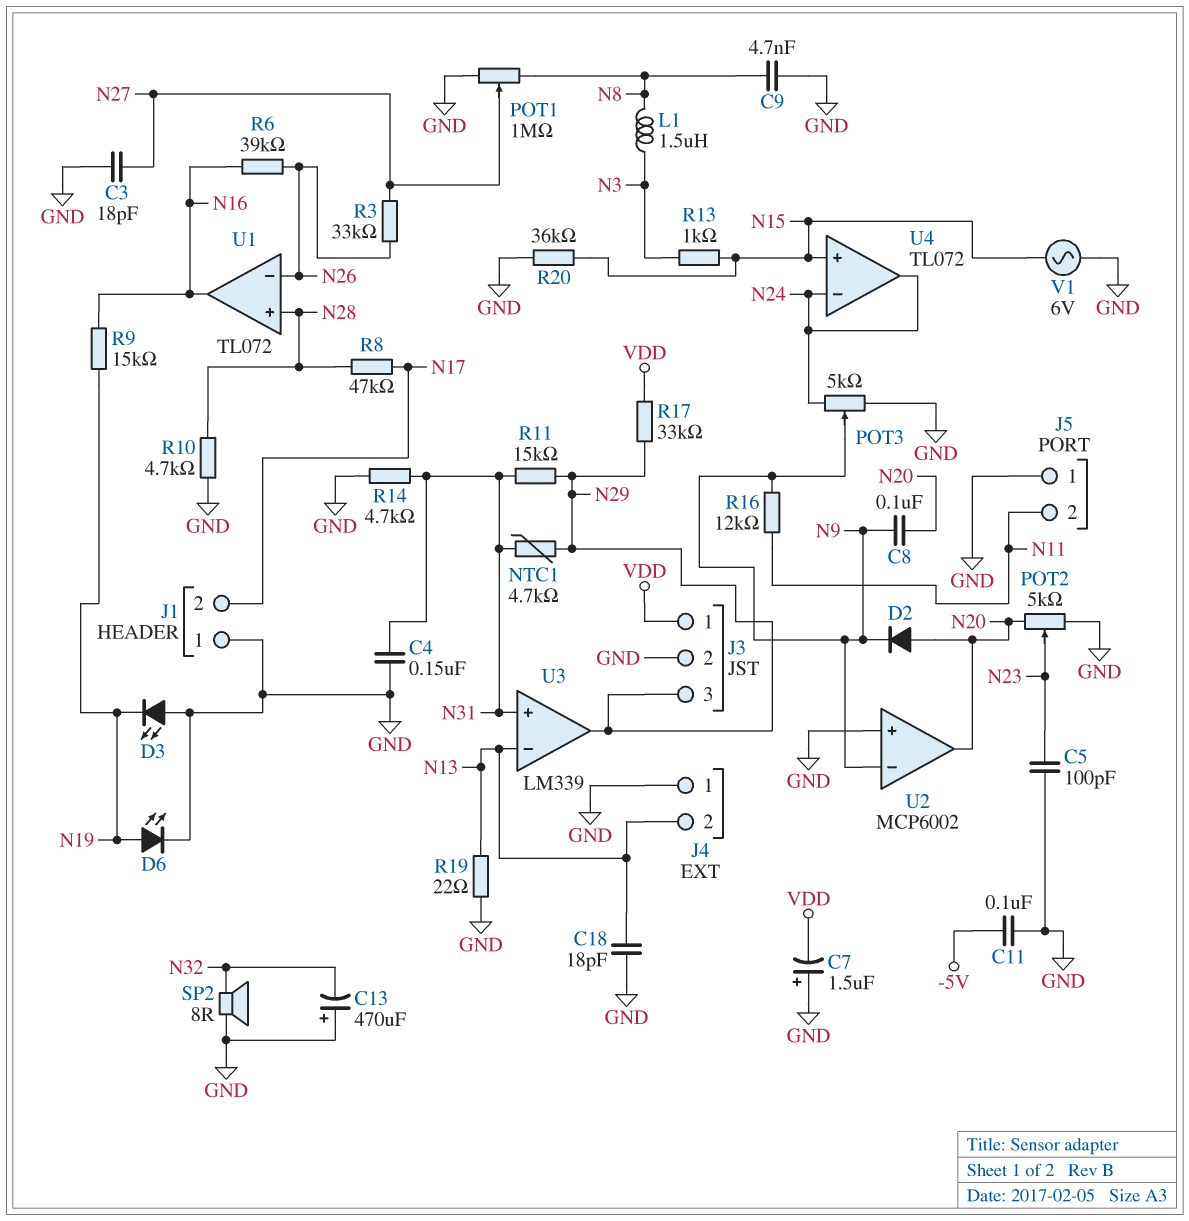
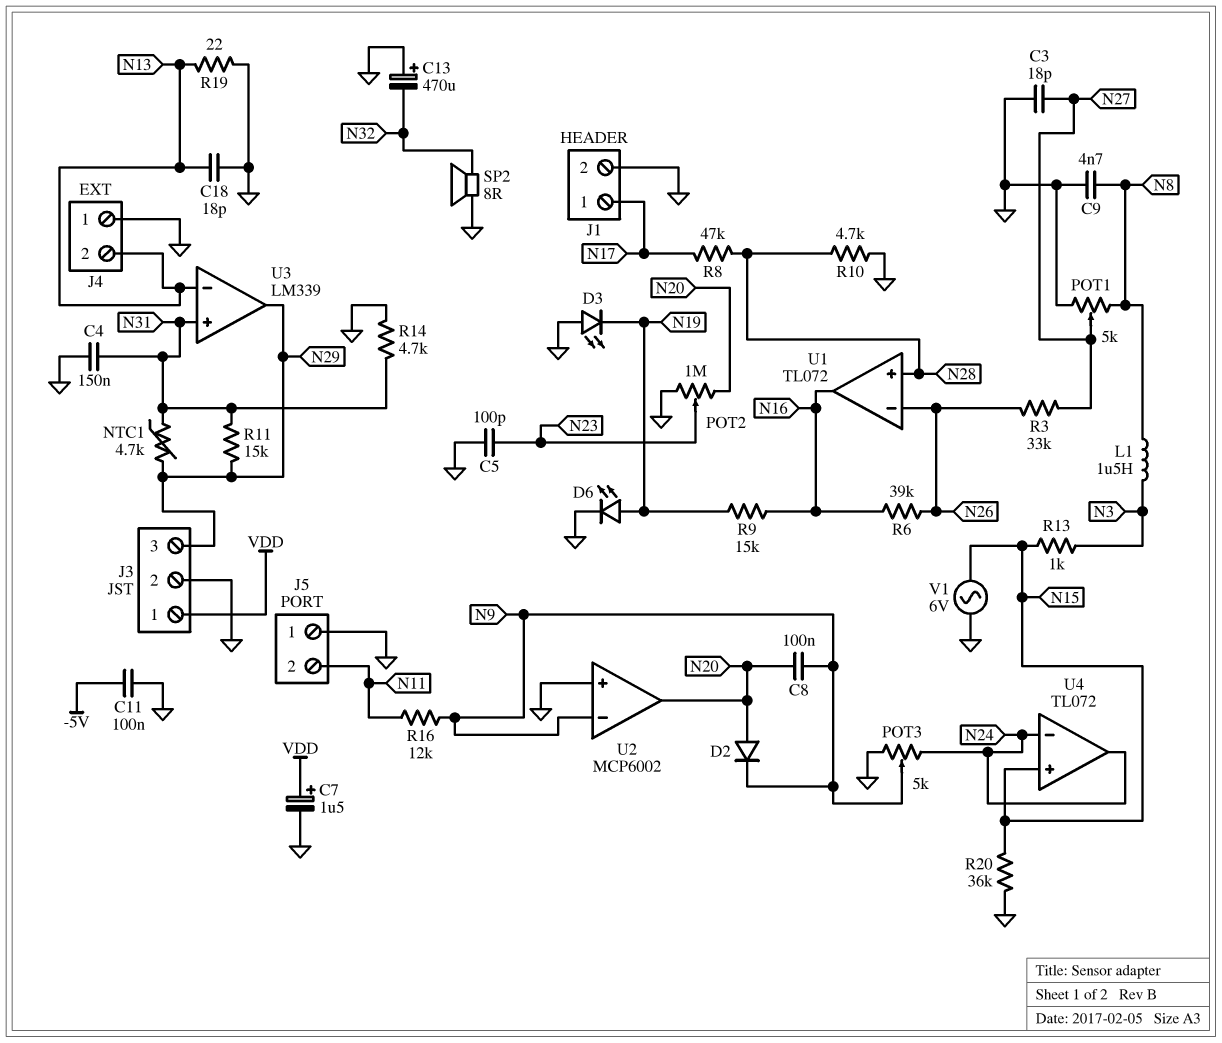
C7: 1.5uF (plus GND, minus VDD) -> 1.5uF (plus VDD, minus GND)
J1 pin 1: GND -> N17
J1 pin 2: N17 -> GND
POT1: 1M (GND, N8, wiper N27) -> 5k (GND, N8, wiper N27)
POT2: 5k (GND, N20, wiper N23) -> 1M (GND, N20, wiper N23)
R17: 33k (N29, VDD) -> none

